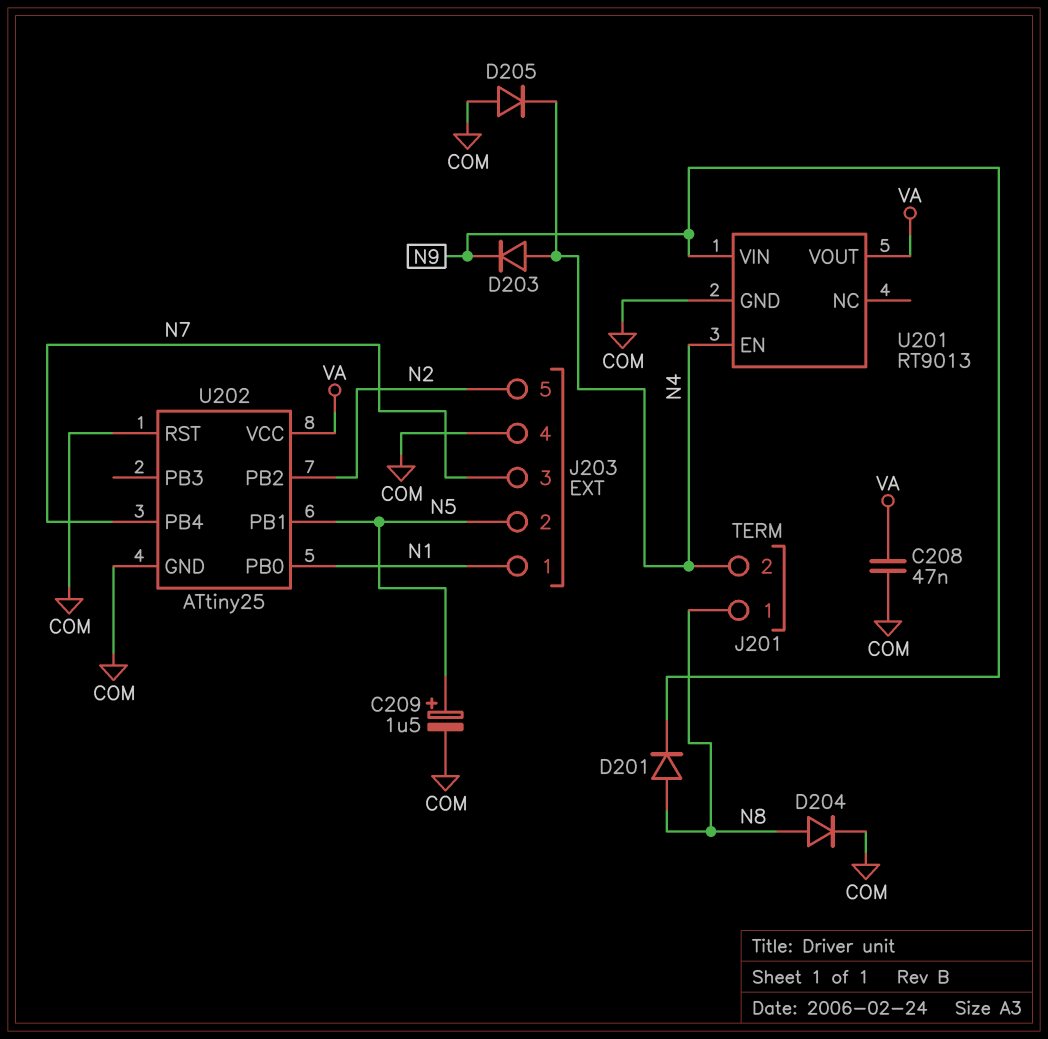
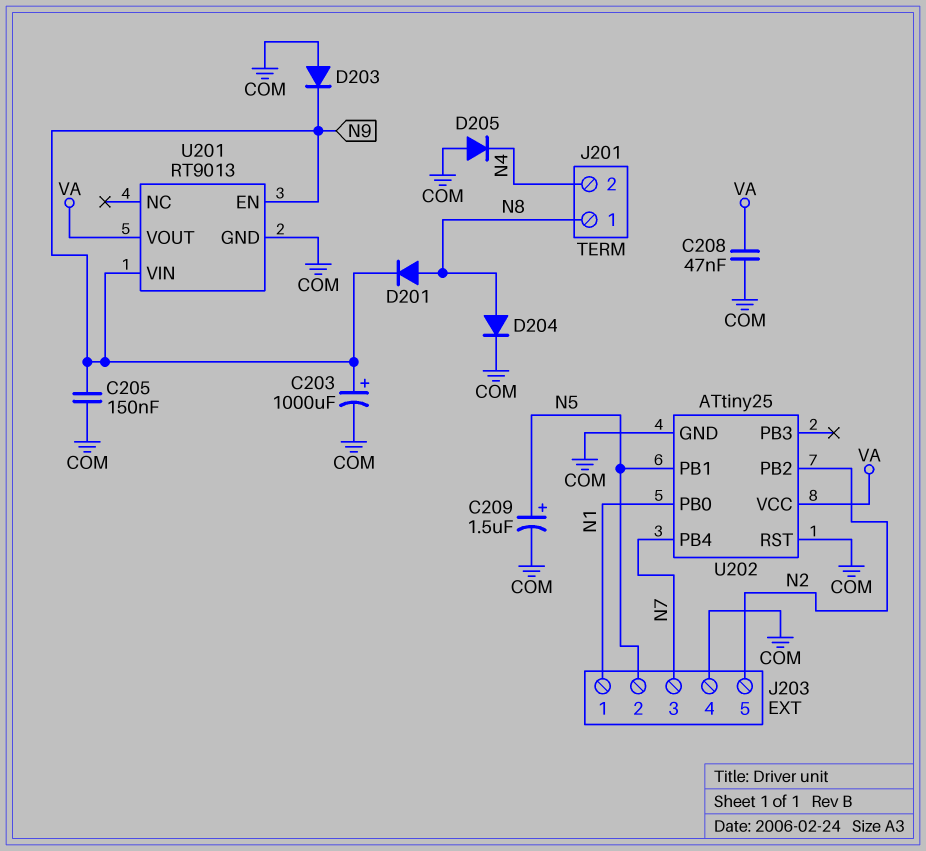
C203: none -> 1000uF (plus N9, minus COM)
C205: none -> 150nF (COM, N9)
D203: diode (A N4, K N9) -> diode (A COM, K N9)
U201 pin EN: N4 -> N9

